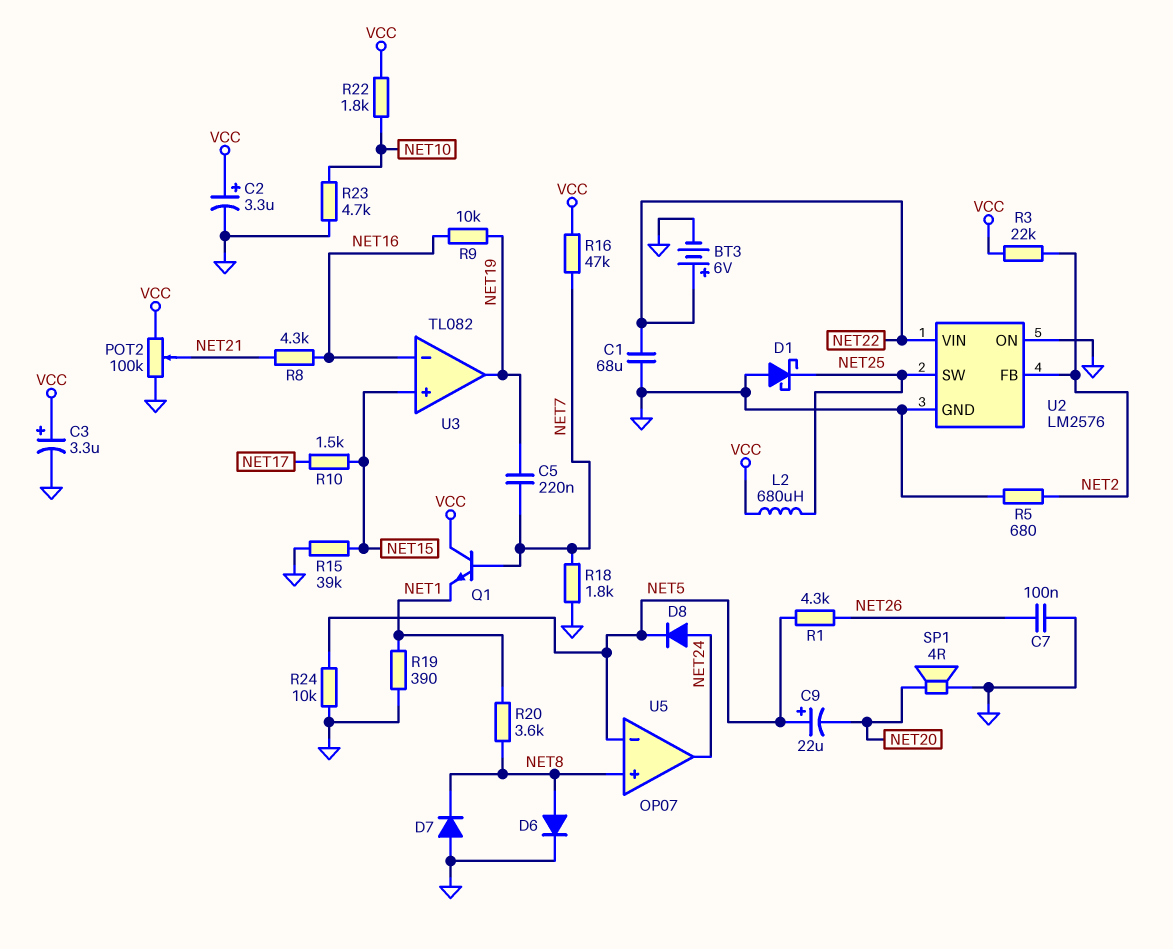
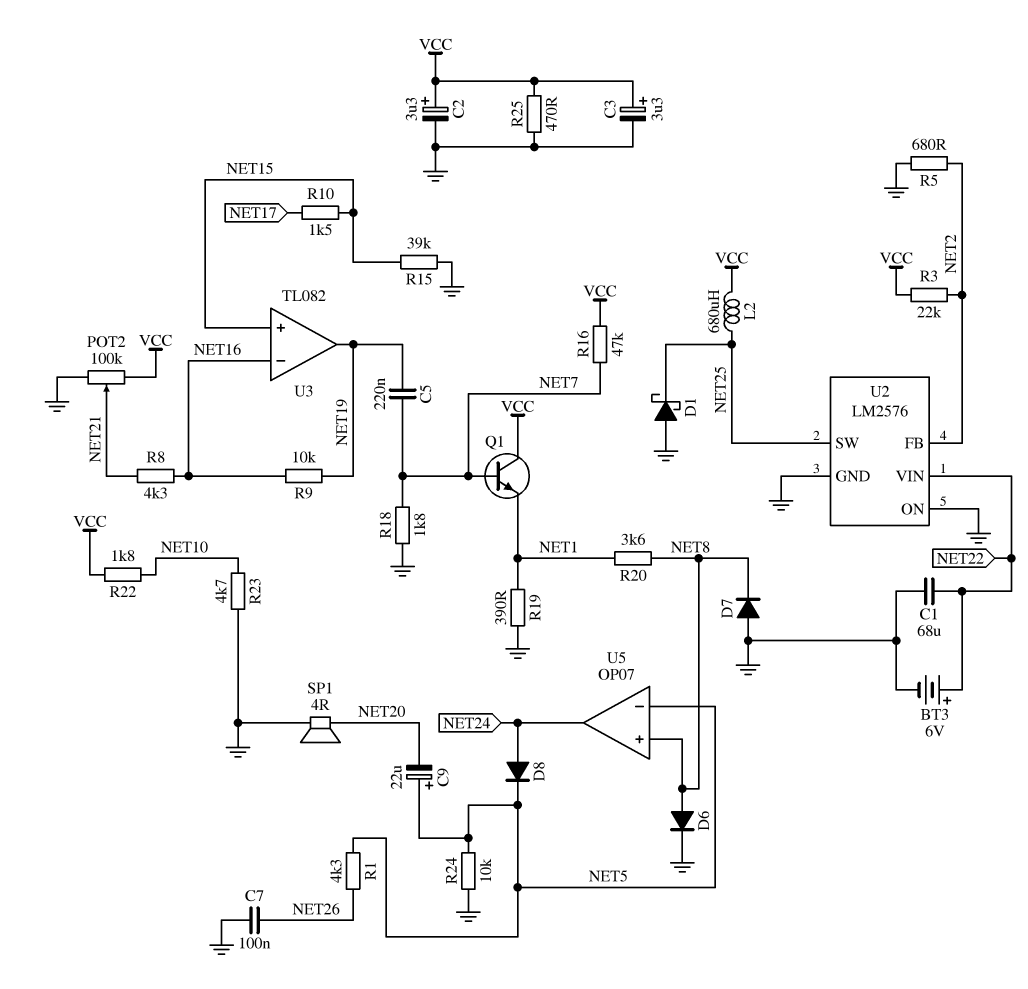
R25: none -> 470 (GND, VCC)

